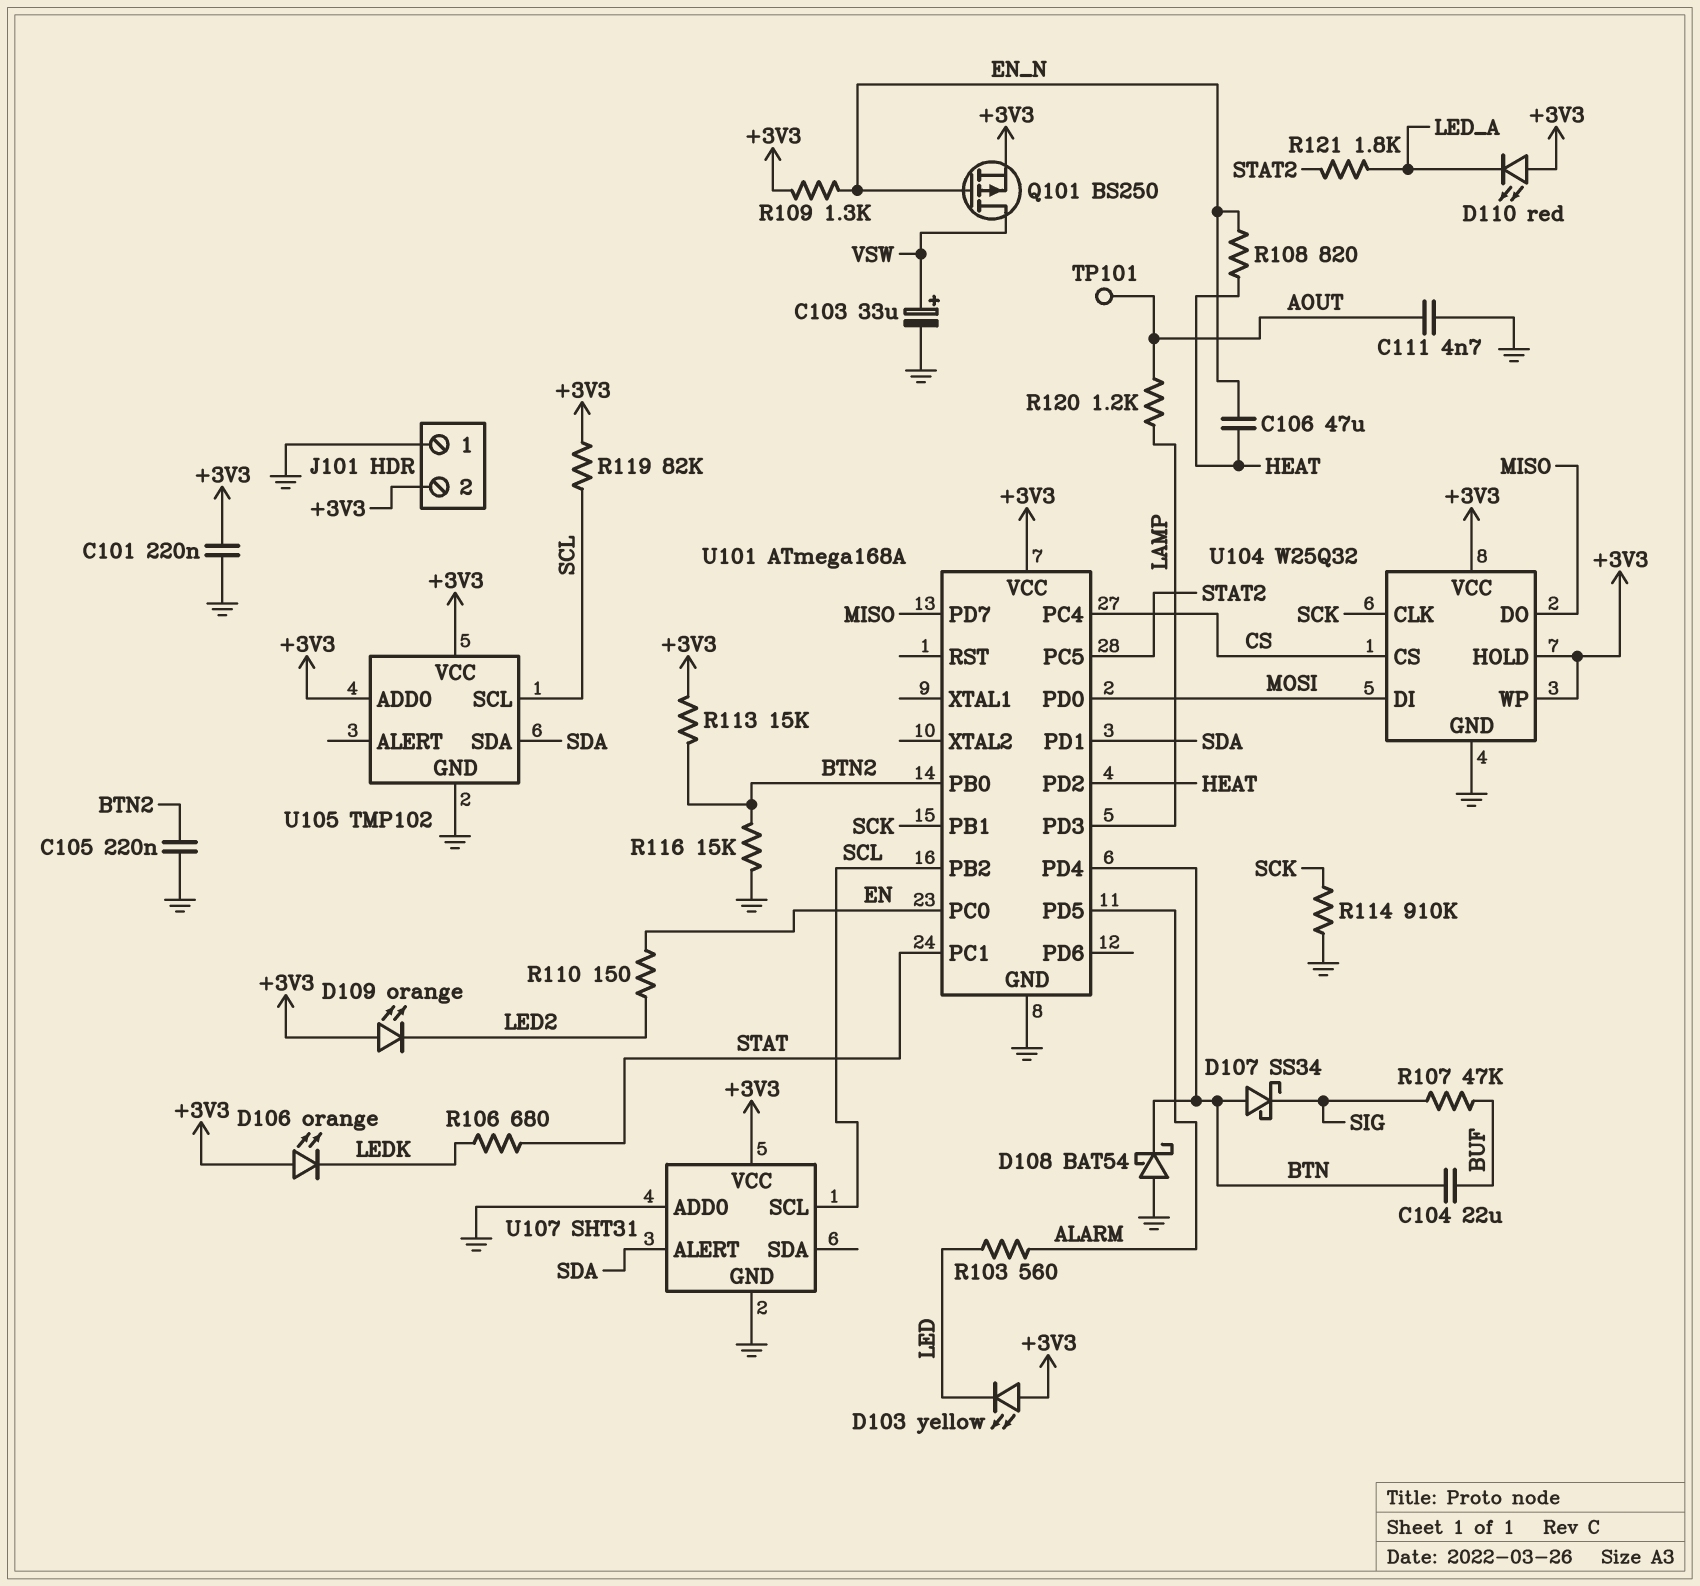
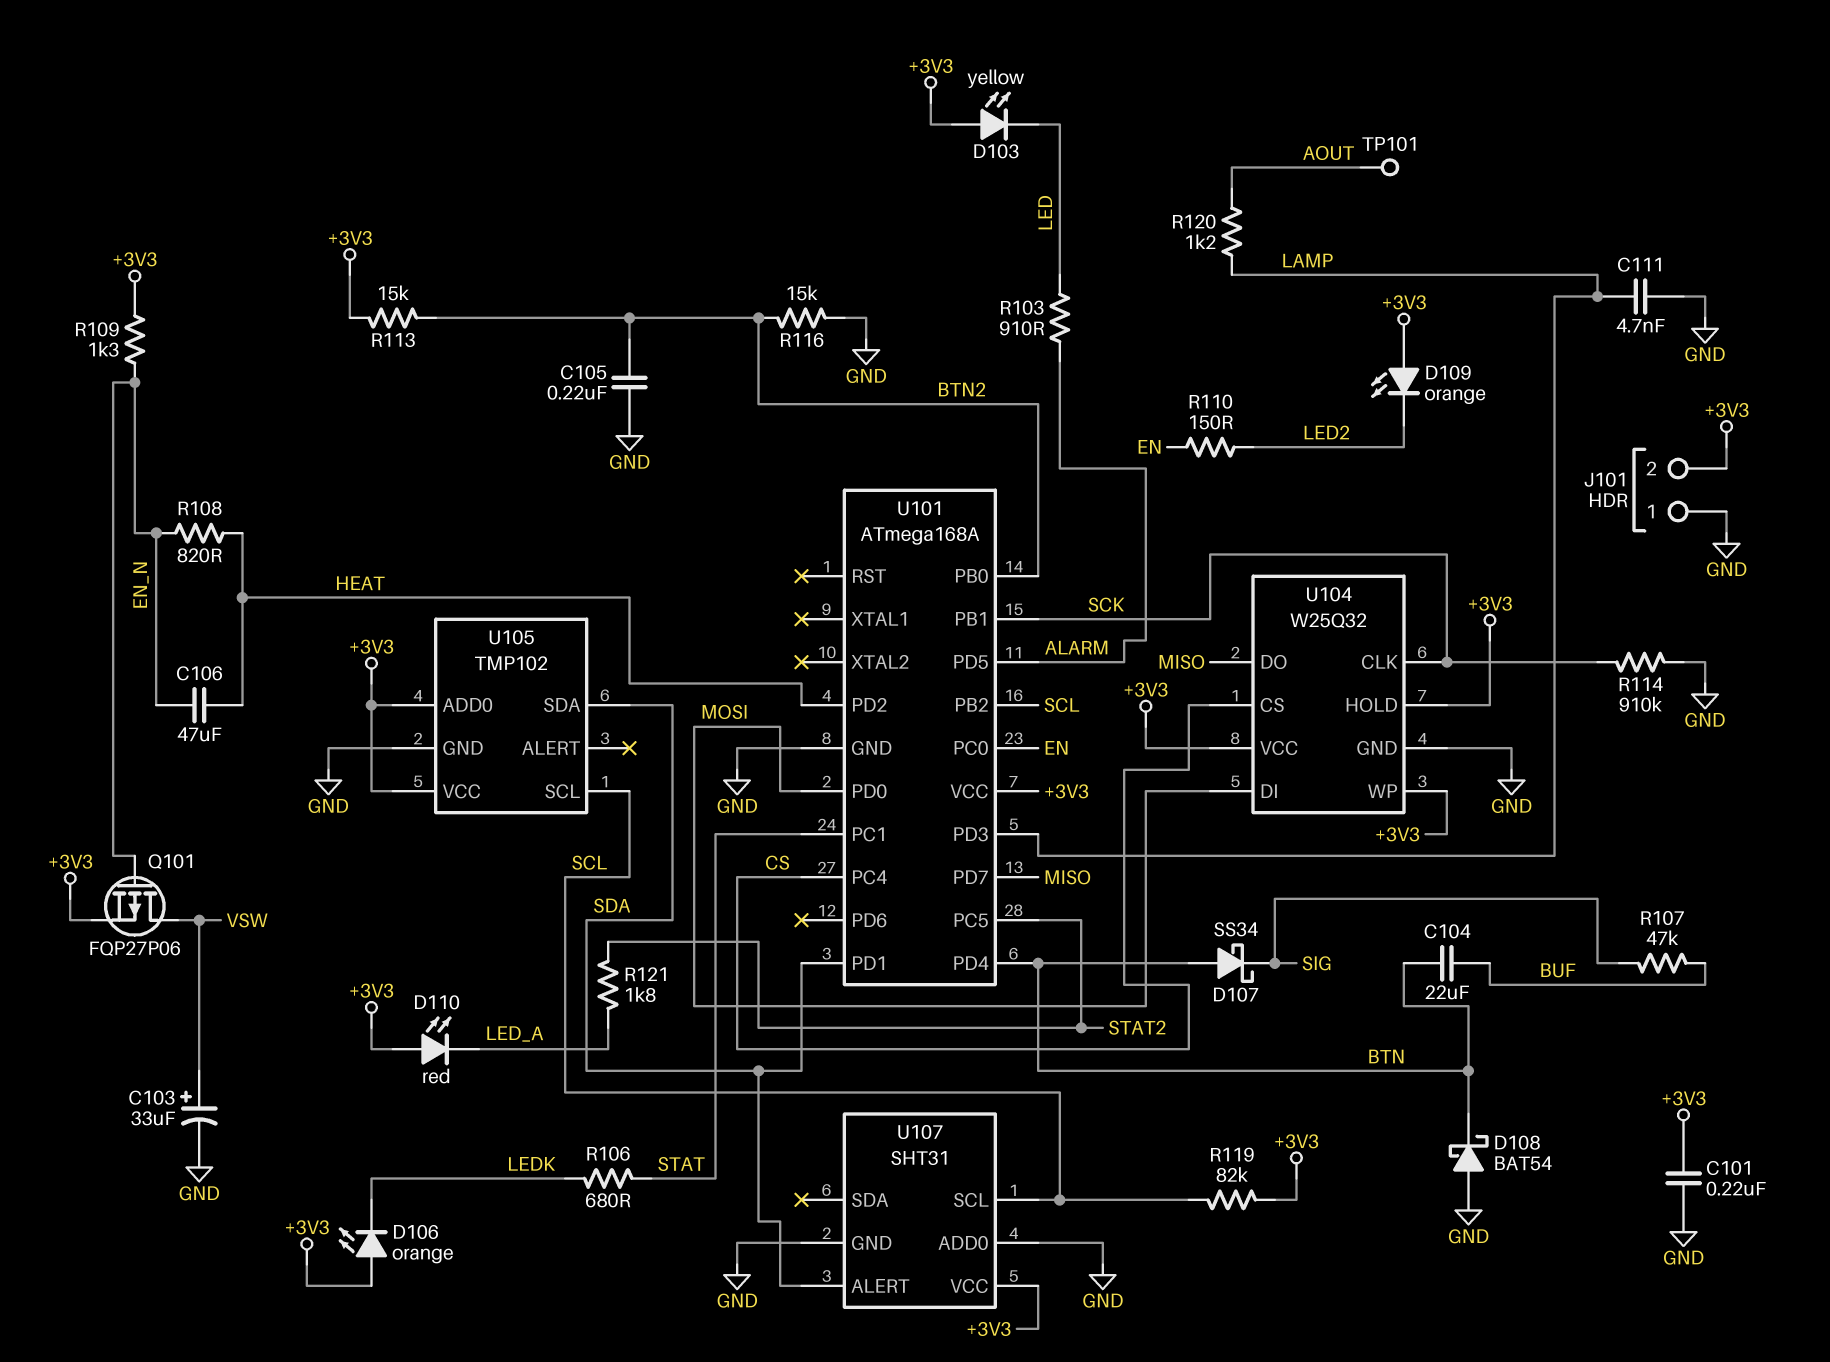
C111: 4.7nF (AOUT, GND) -> 4.7nF (GND, LAMP)
Q101: PMOS BS250 (G EN_N, D VSW, S +3V3) -> PMOS FQP27P06 (G EN_N, D VSW, S +3V3)
R103: 560 (ALARM, LED) -> 910 (ALARM, LED)

